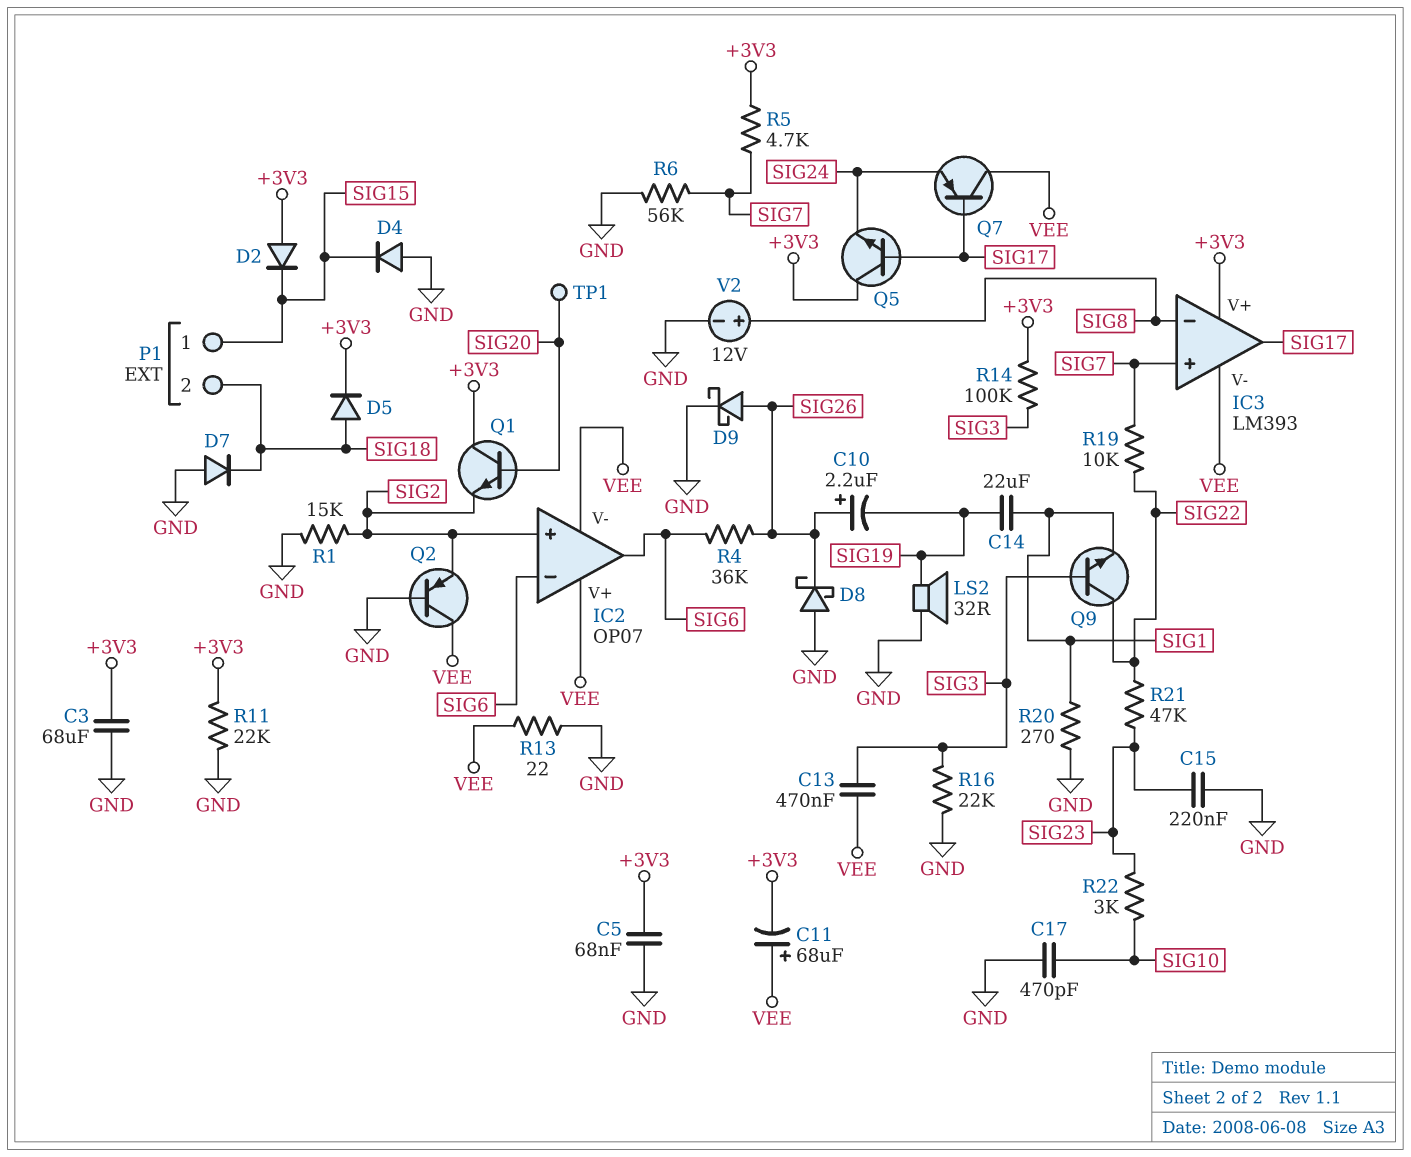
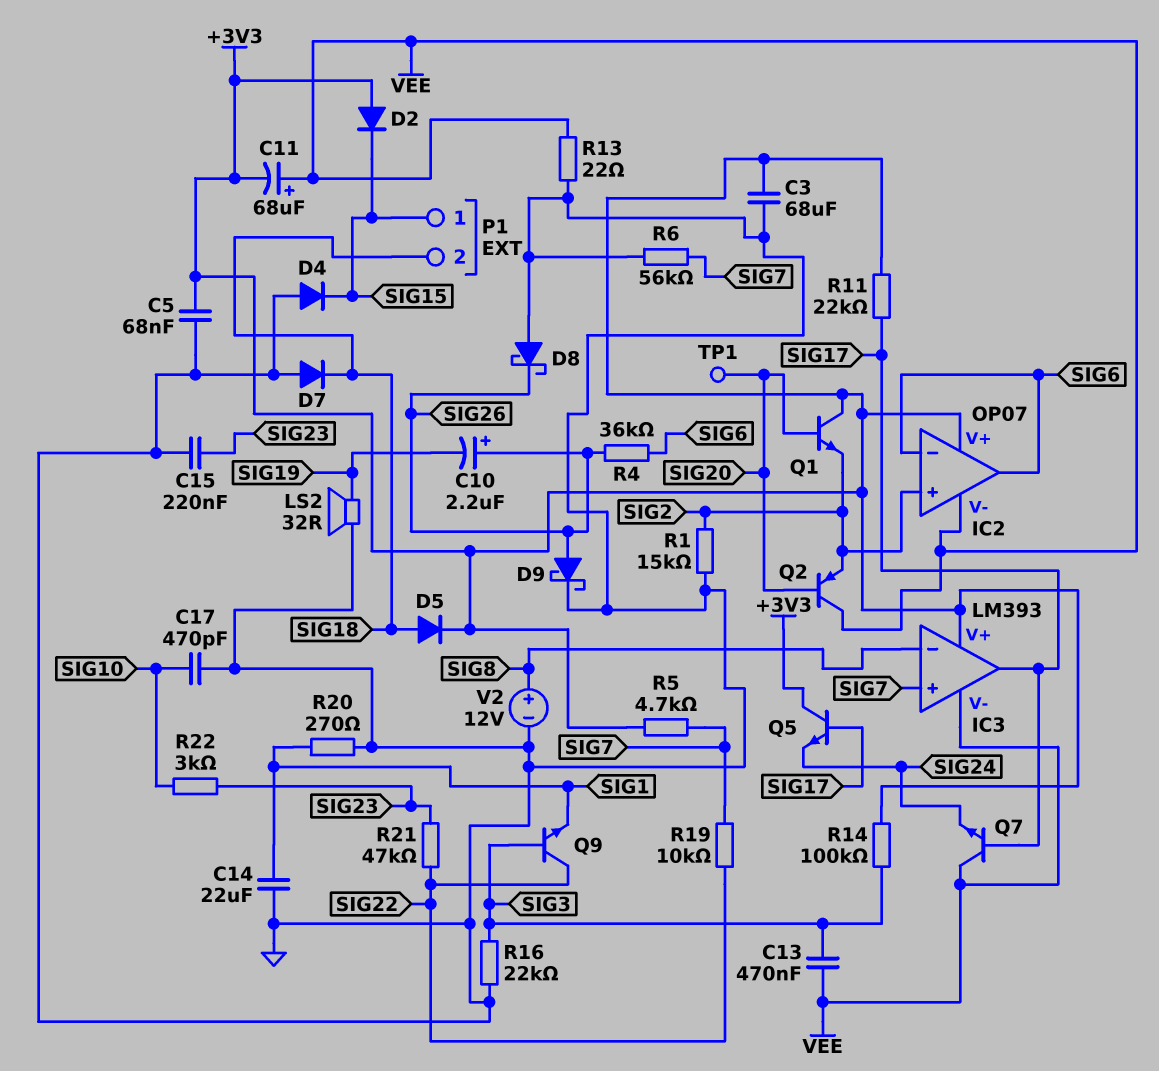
C14: 22uF (SIG1, SIG19) -> 22uF (GND, SIG1)
IC2 pin V+: VEE -> +3V3
Q2: PNP (B GND, C VEE, E SIG2) -> PNP (B SIG20, C VEE, E SIG2)
Q7: PNP (B SIG17, C VEE, E SIG24) -> NPN (B SIG17, C VEE, E SIG24)
R11: 22k (+3V3, GND) -> 22k (+3V3, SIG17)

